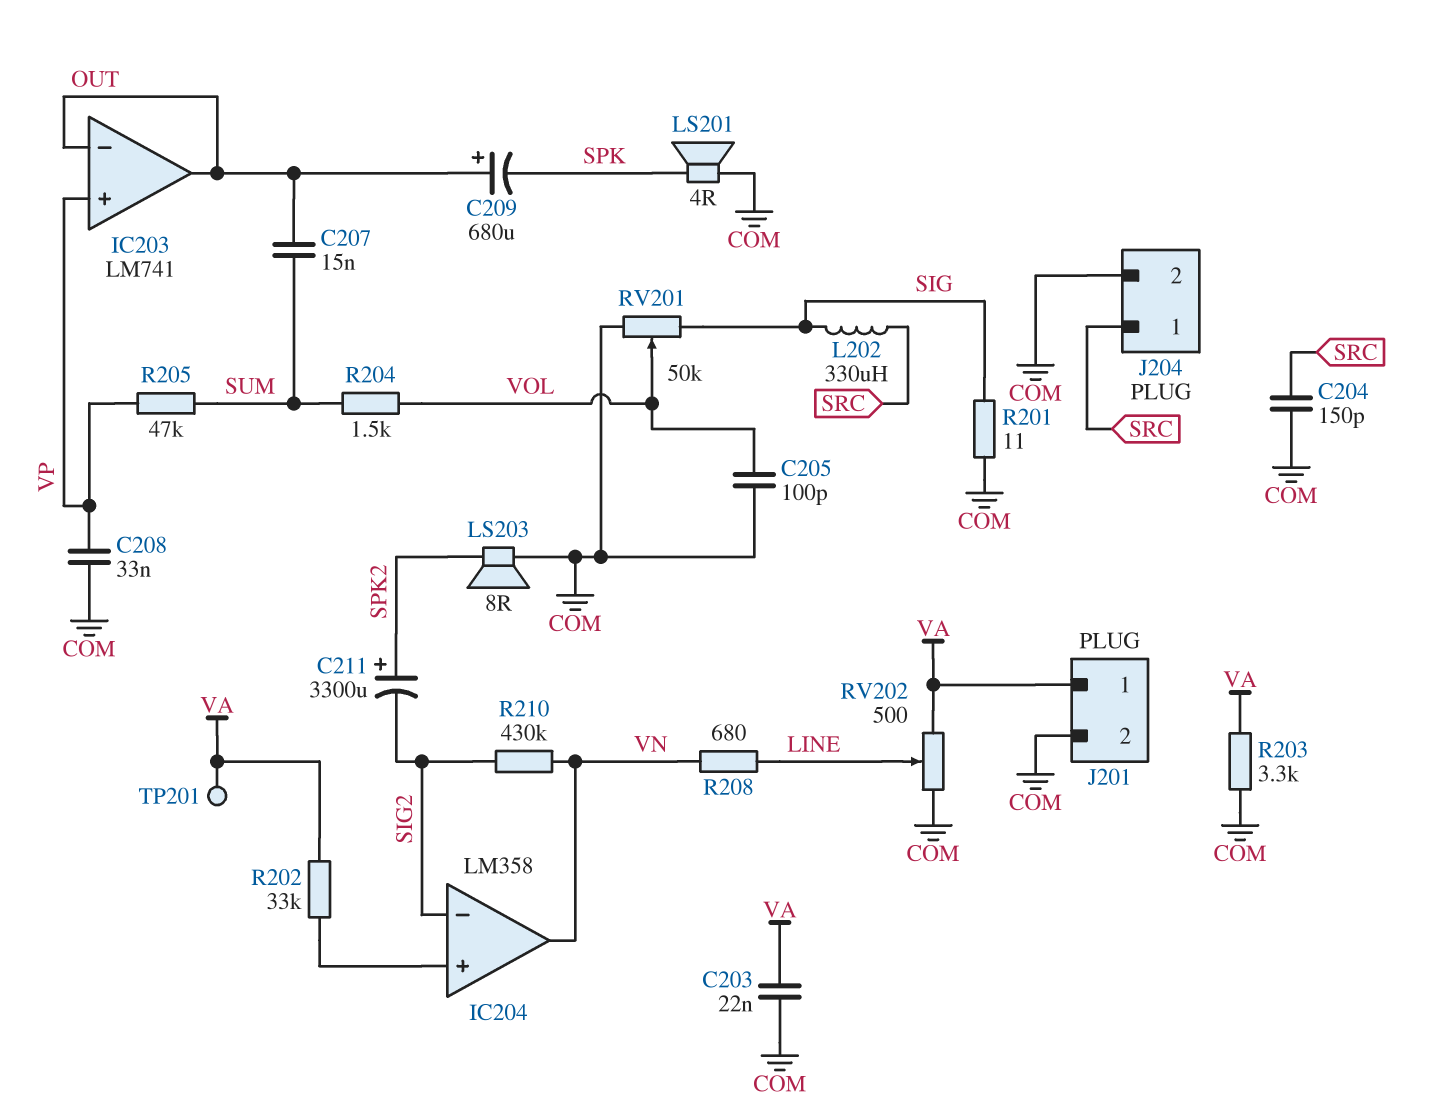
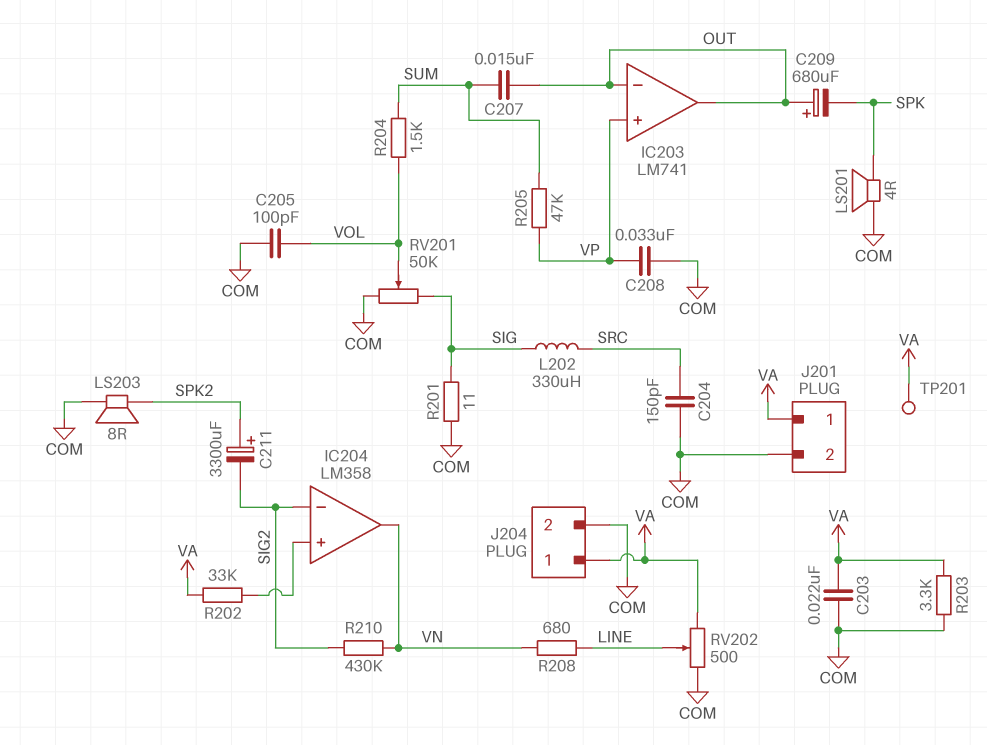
J204 pin 1: SRC -> VA

